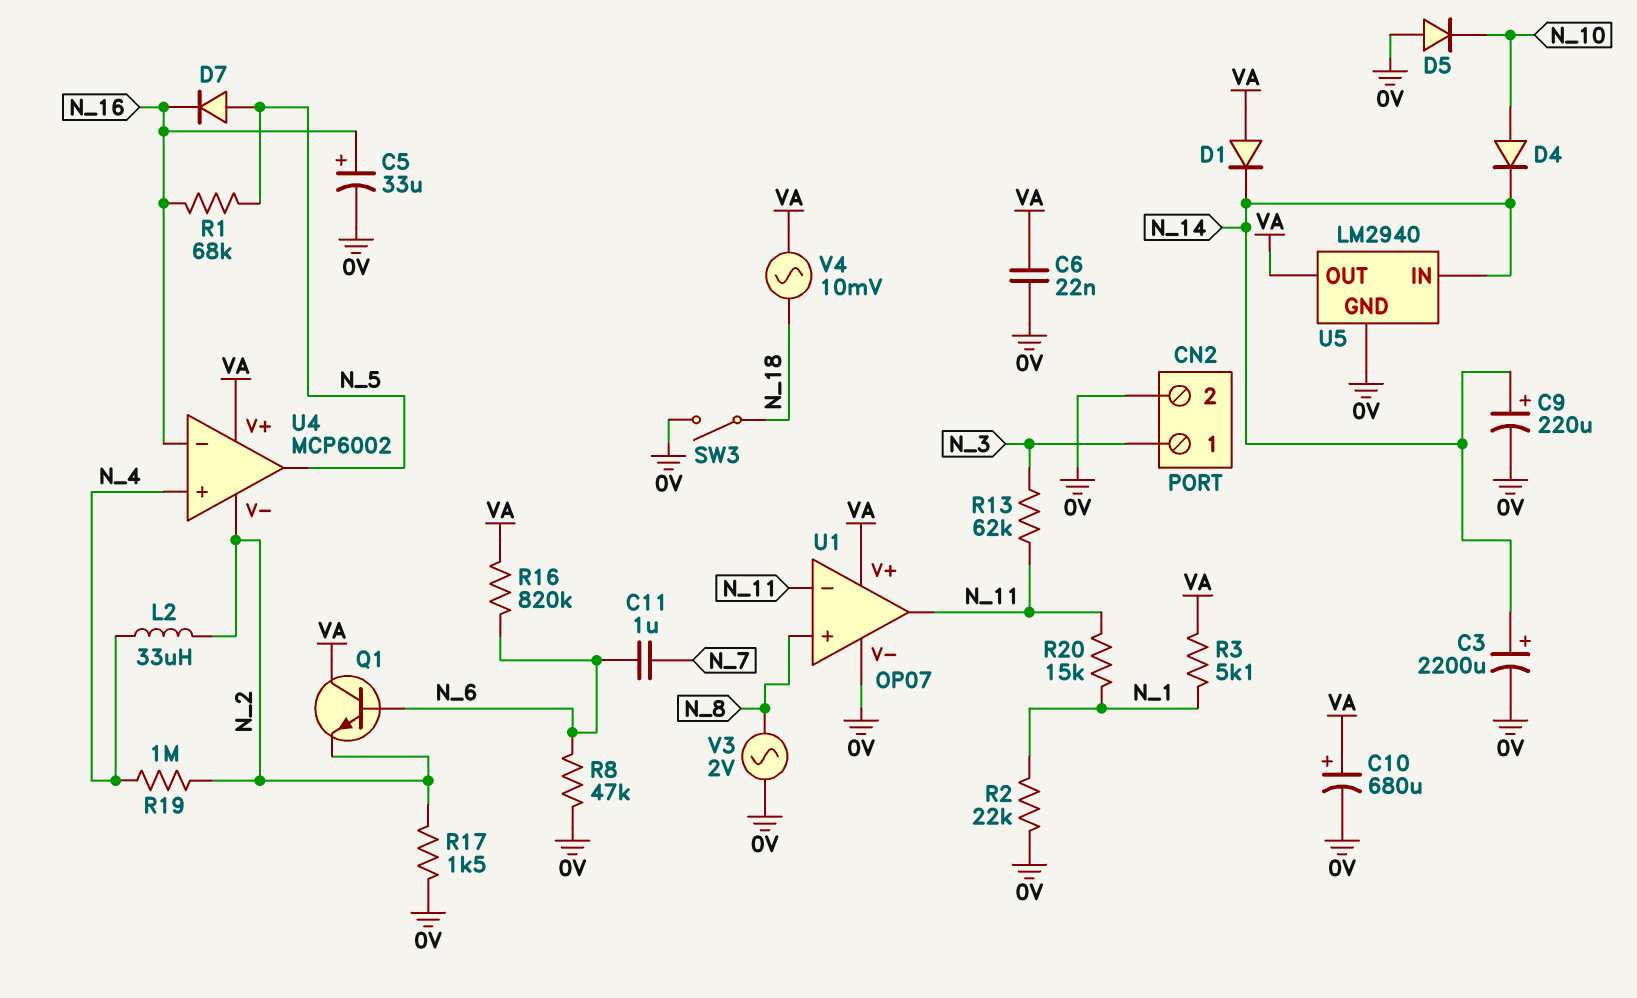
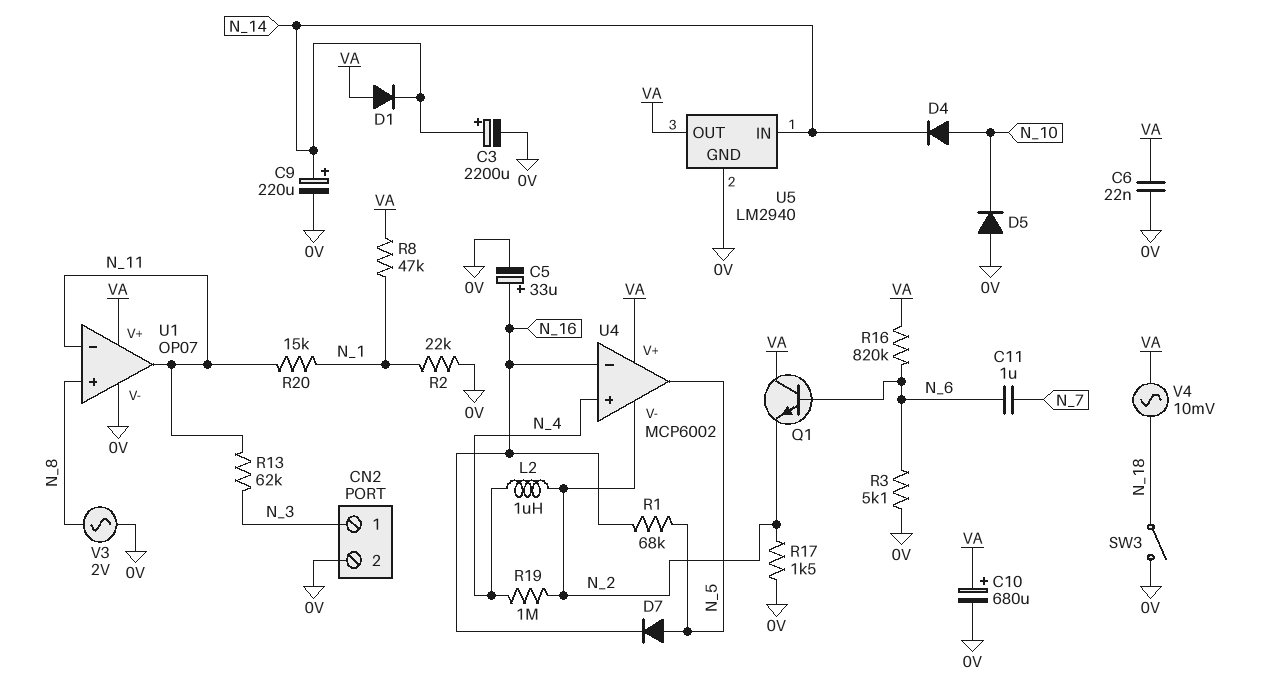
L2: 33uH (N_2, N_4) -> 1uH (N_2, N_4)
R3: 5.1k (N_1, VA) -> 5.1k (0V, N_6)
R8: 47k (0V, N_6) -> 47k (N_1, VA)

